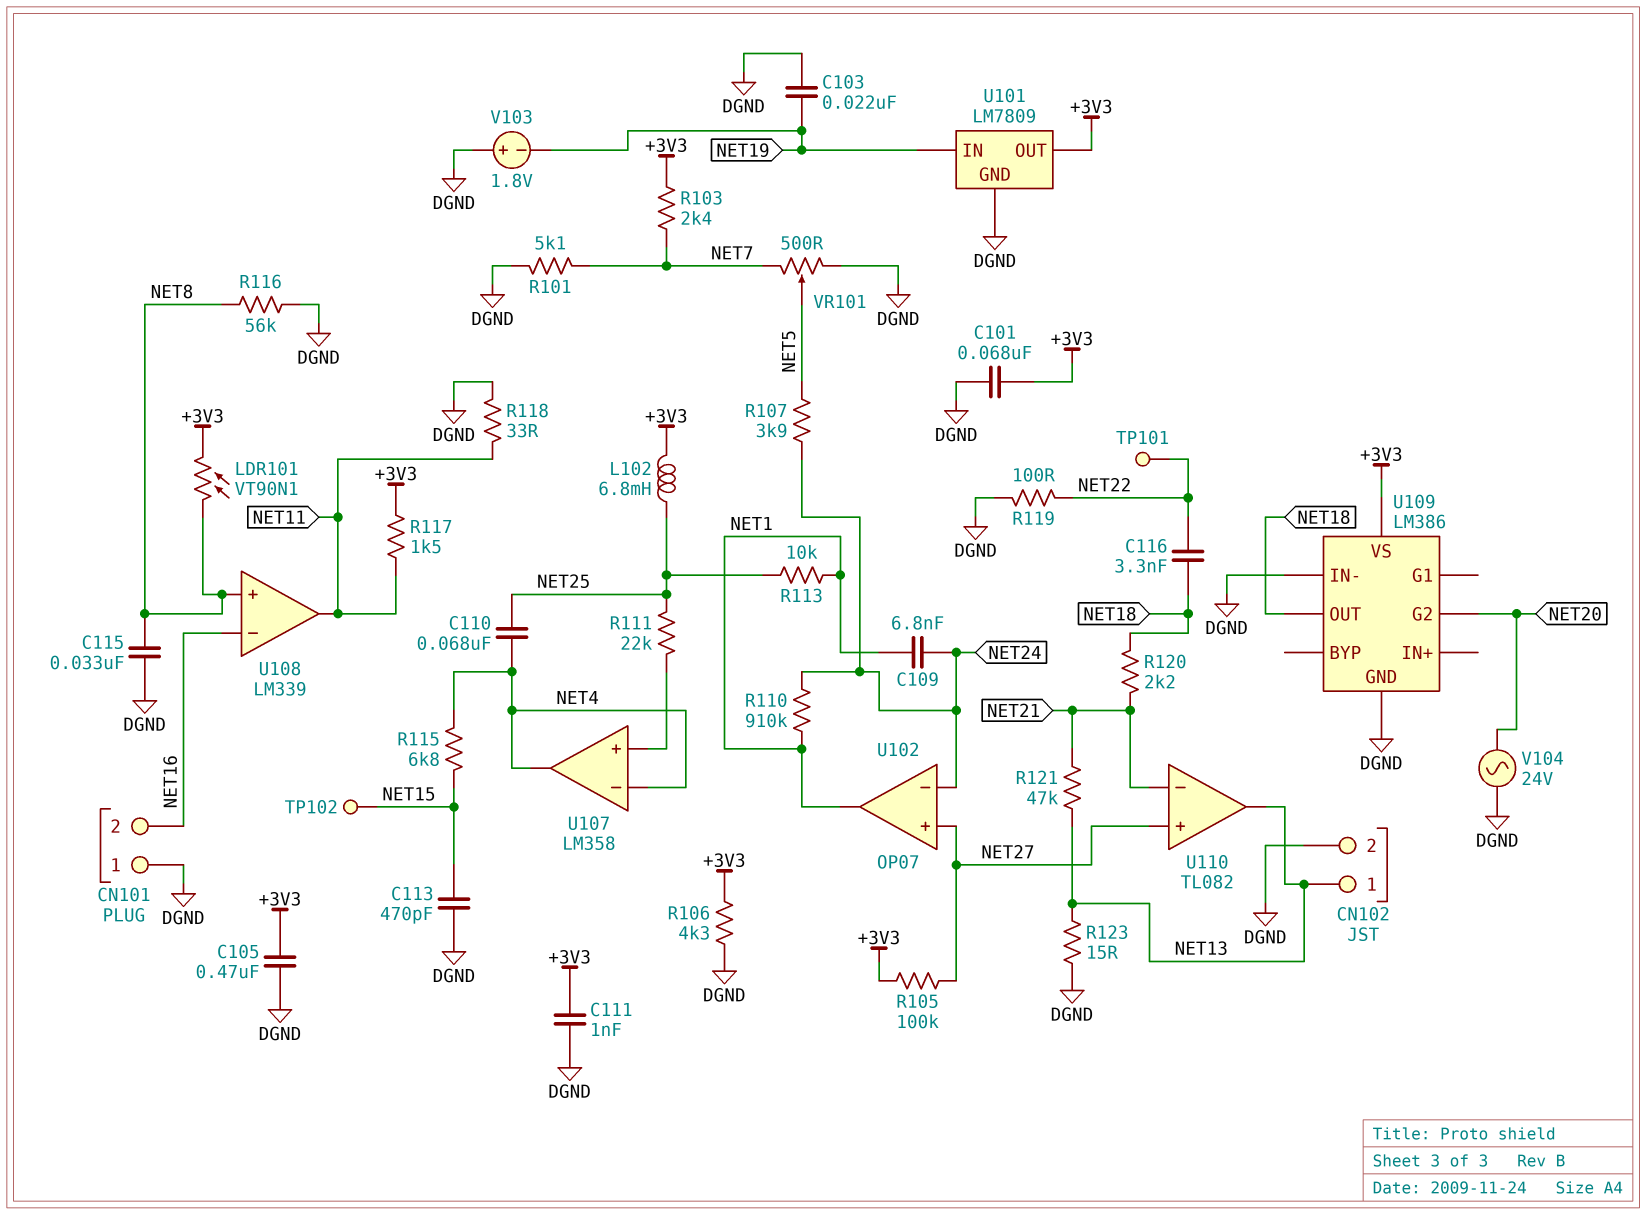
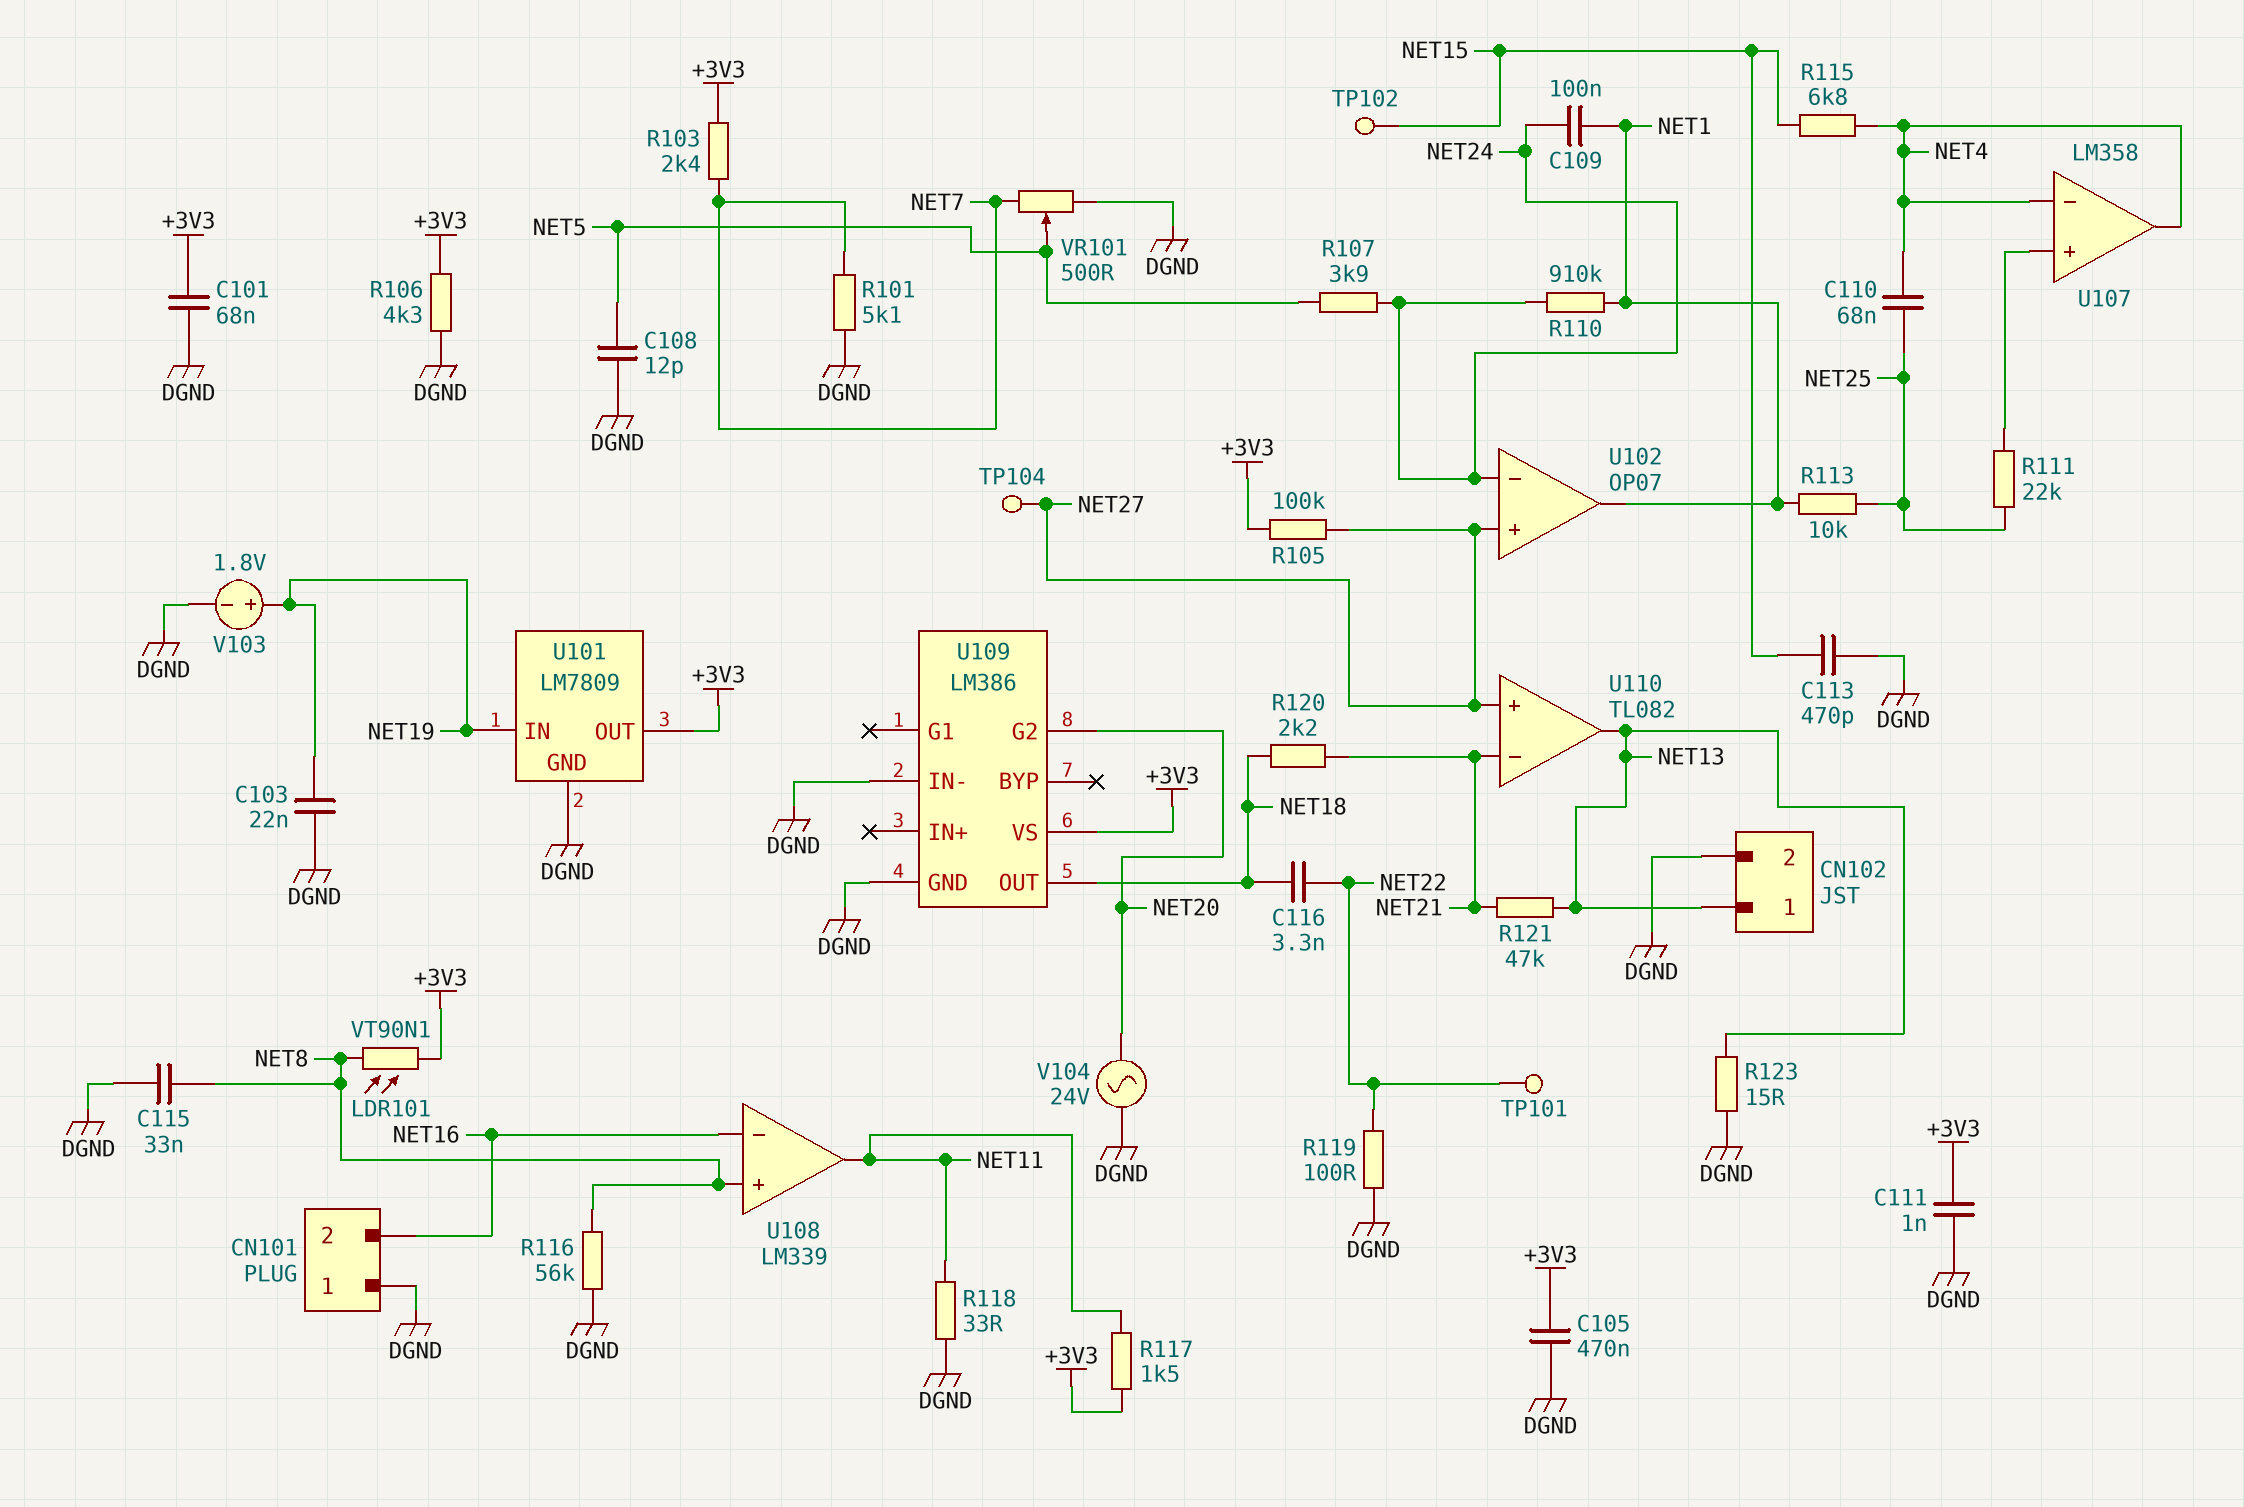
C108: none -> 12pF (DGND, NET5)
C109: 6.8nF (NET1, NET24) -> 100nF (NET1, NET24)
L102: 6.8mH (+3V3, NET25) -> none
TP104: none -> test point (NET27)
V103: 1.8V (plus DGND, minus NET19) -> 1.8V (plus NET19, minus DGND)

